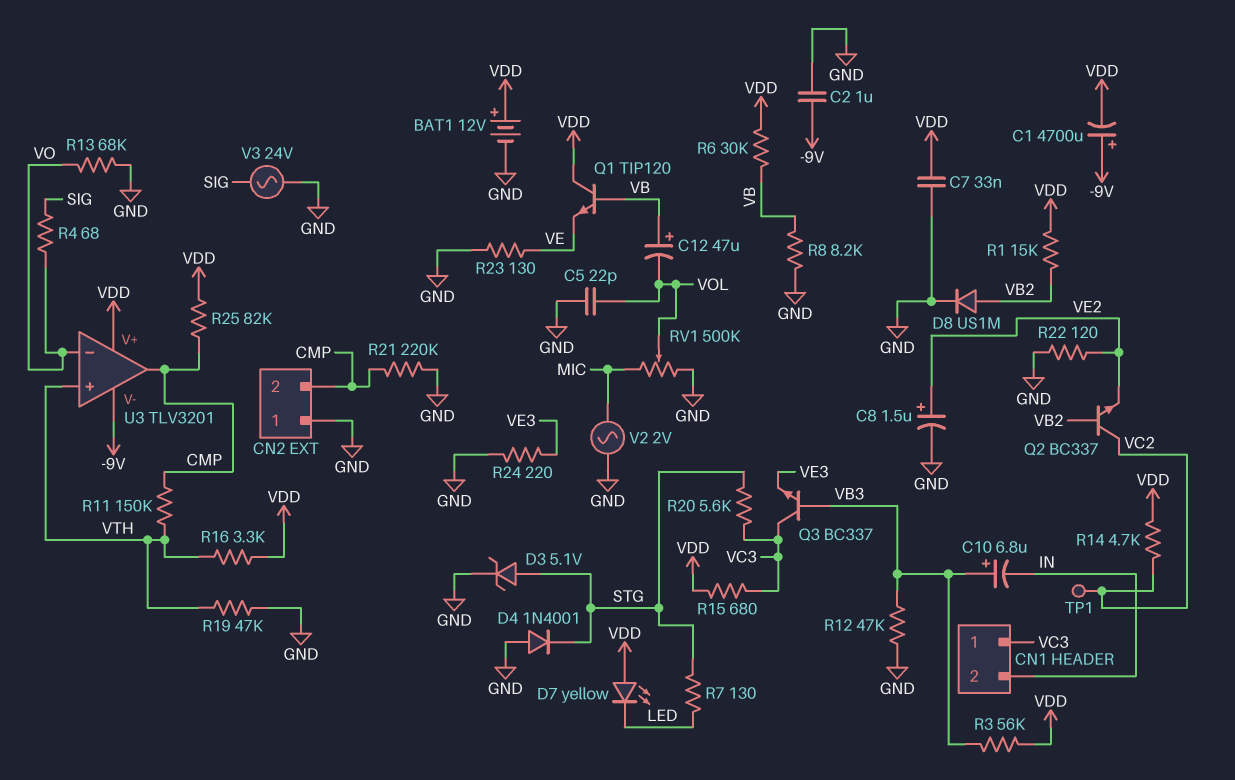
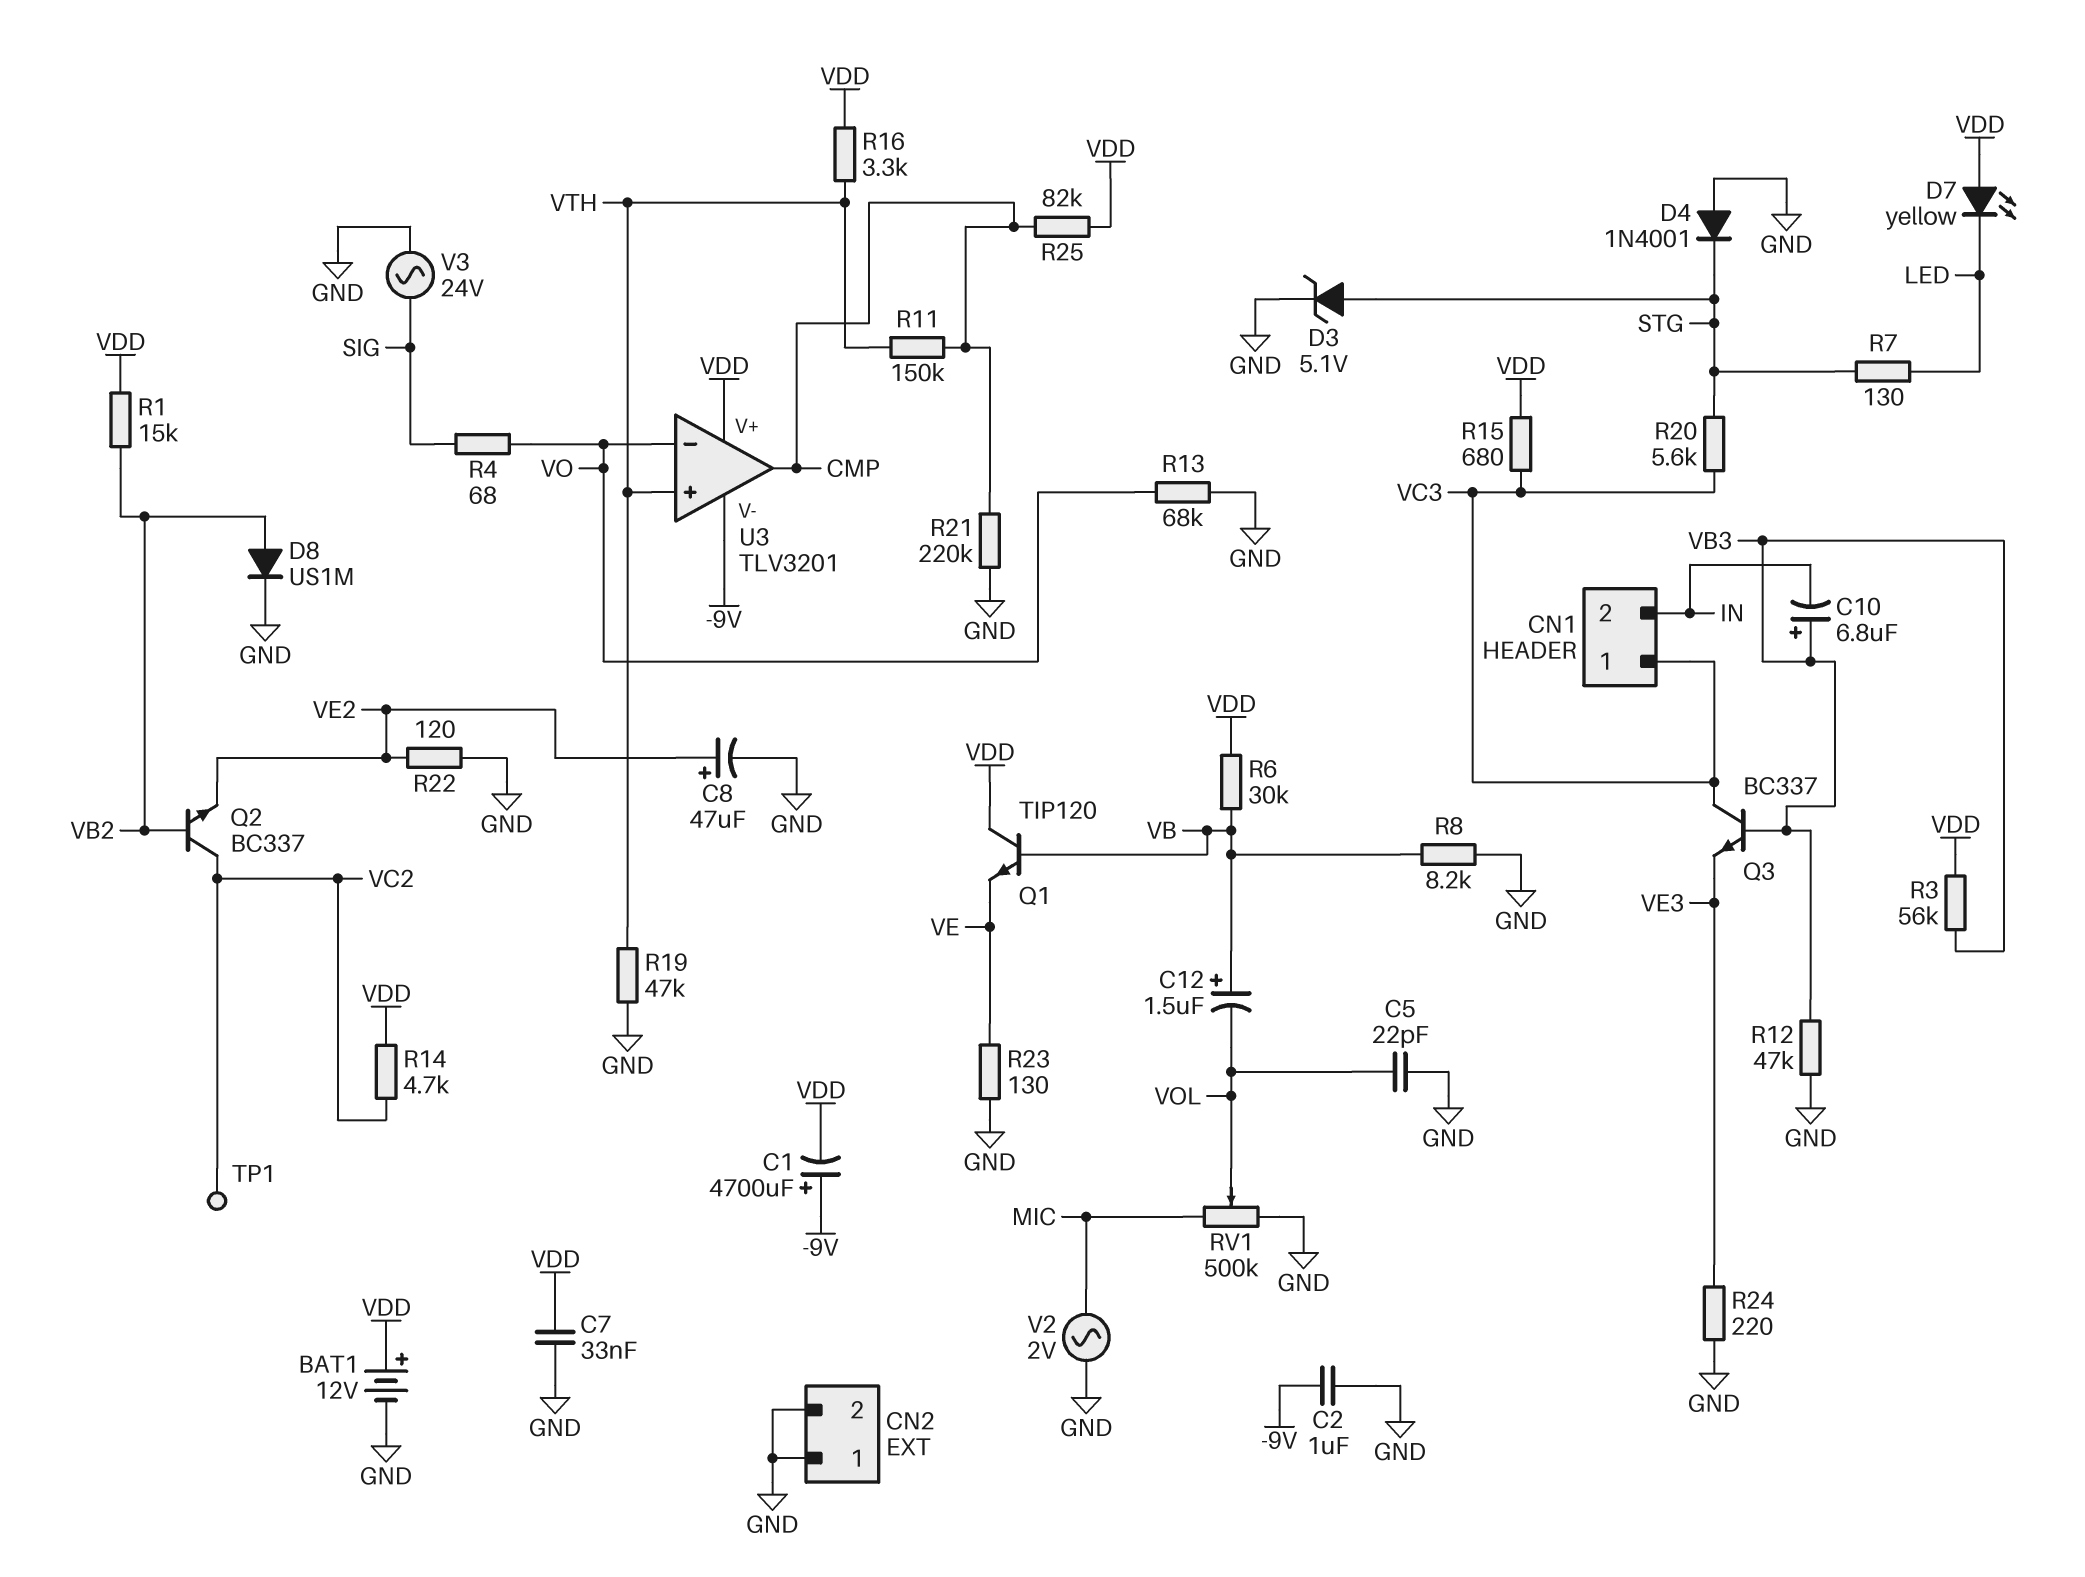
C8: 1.5uF (plus VE2, minus GND) -> 47uF (plus VE2, minus GND)
C12: 47uF (plus VB, minus VOL) -> 1.5uF (plus VB, minus VOL)
CN2 pin 2: CMP -> GND

